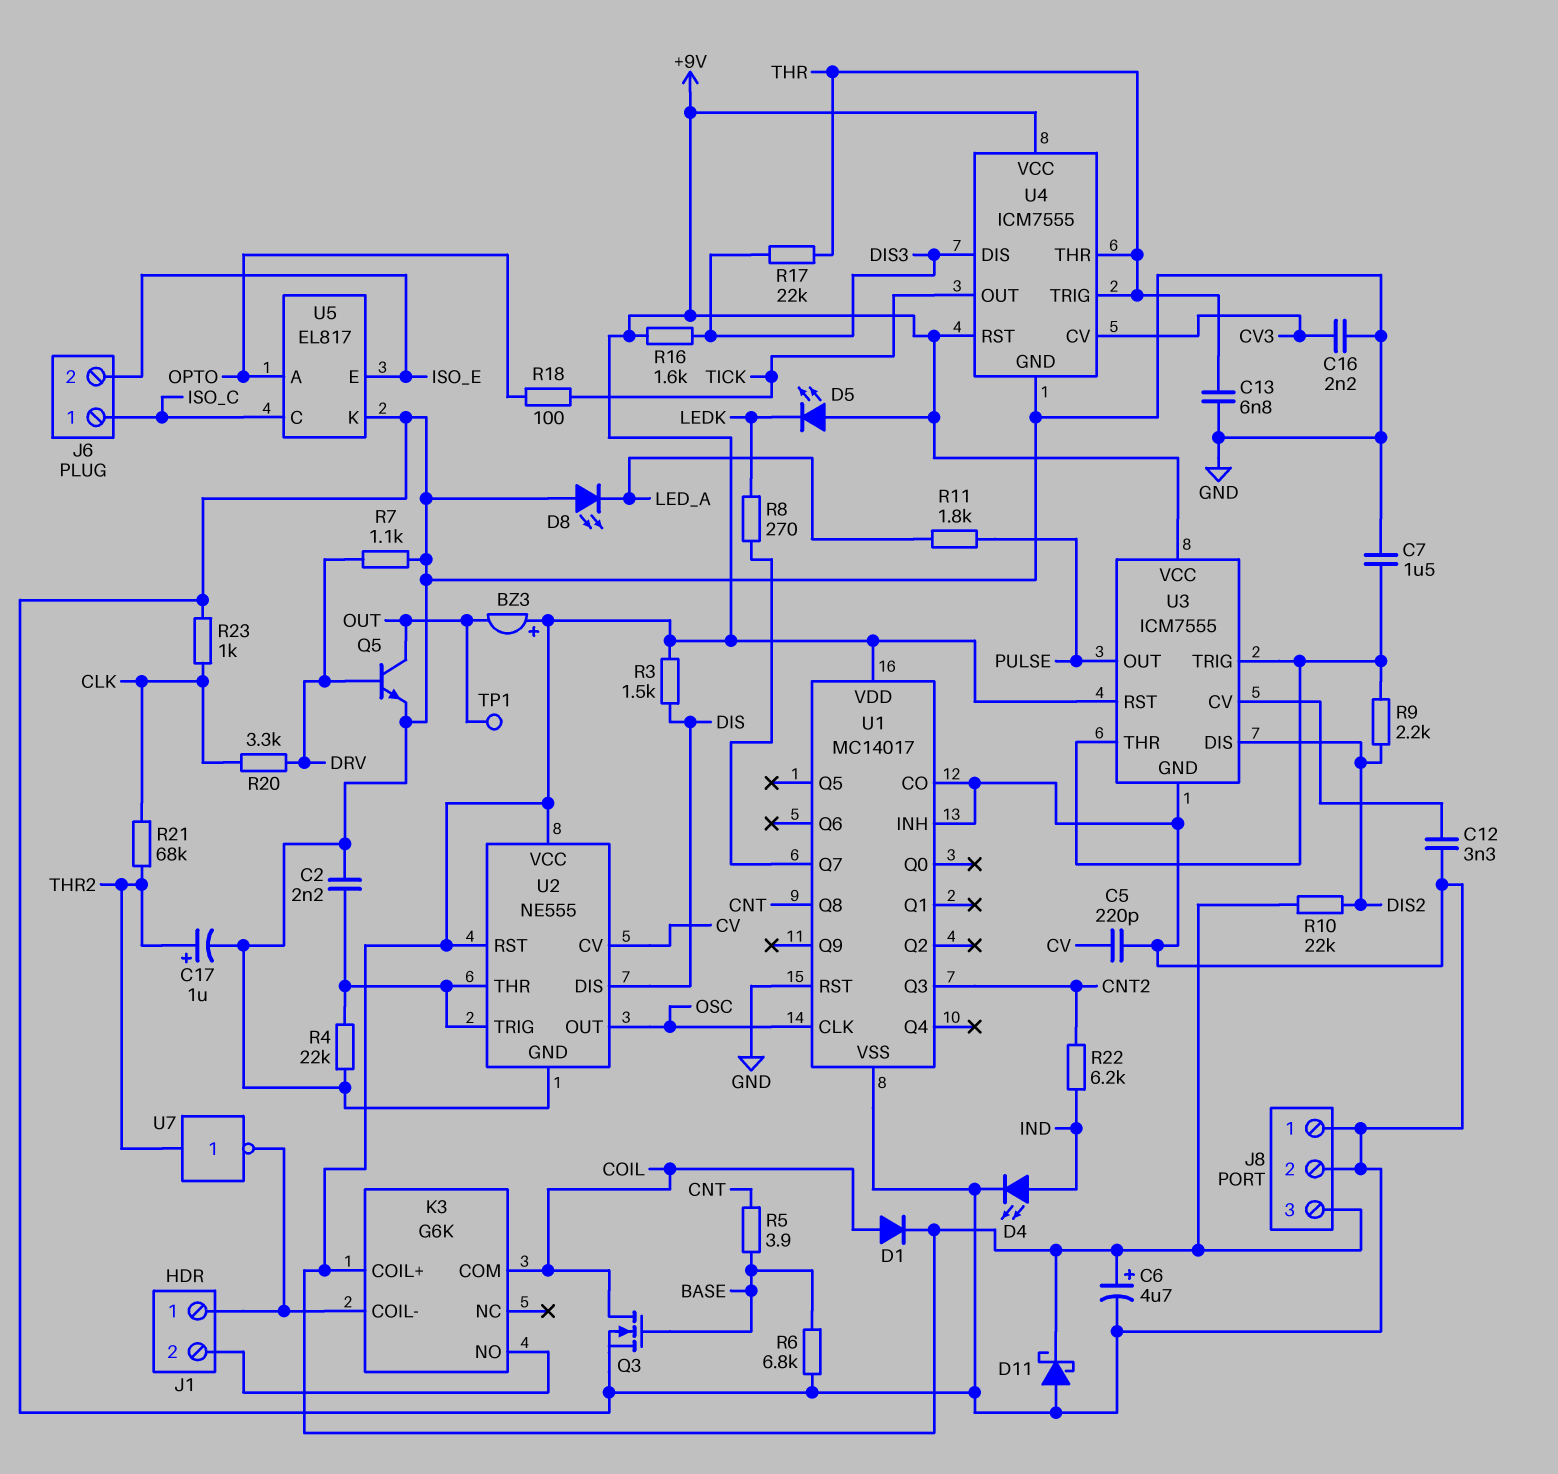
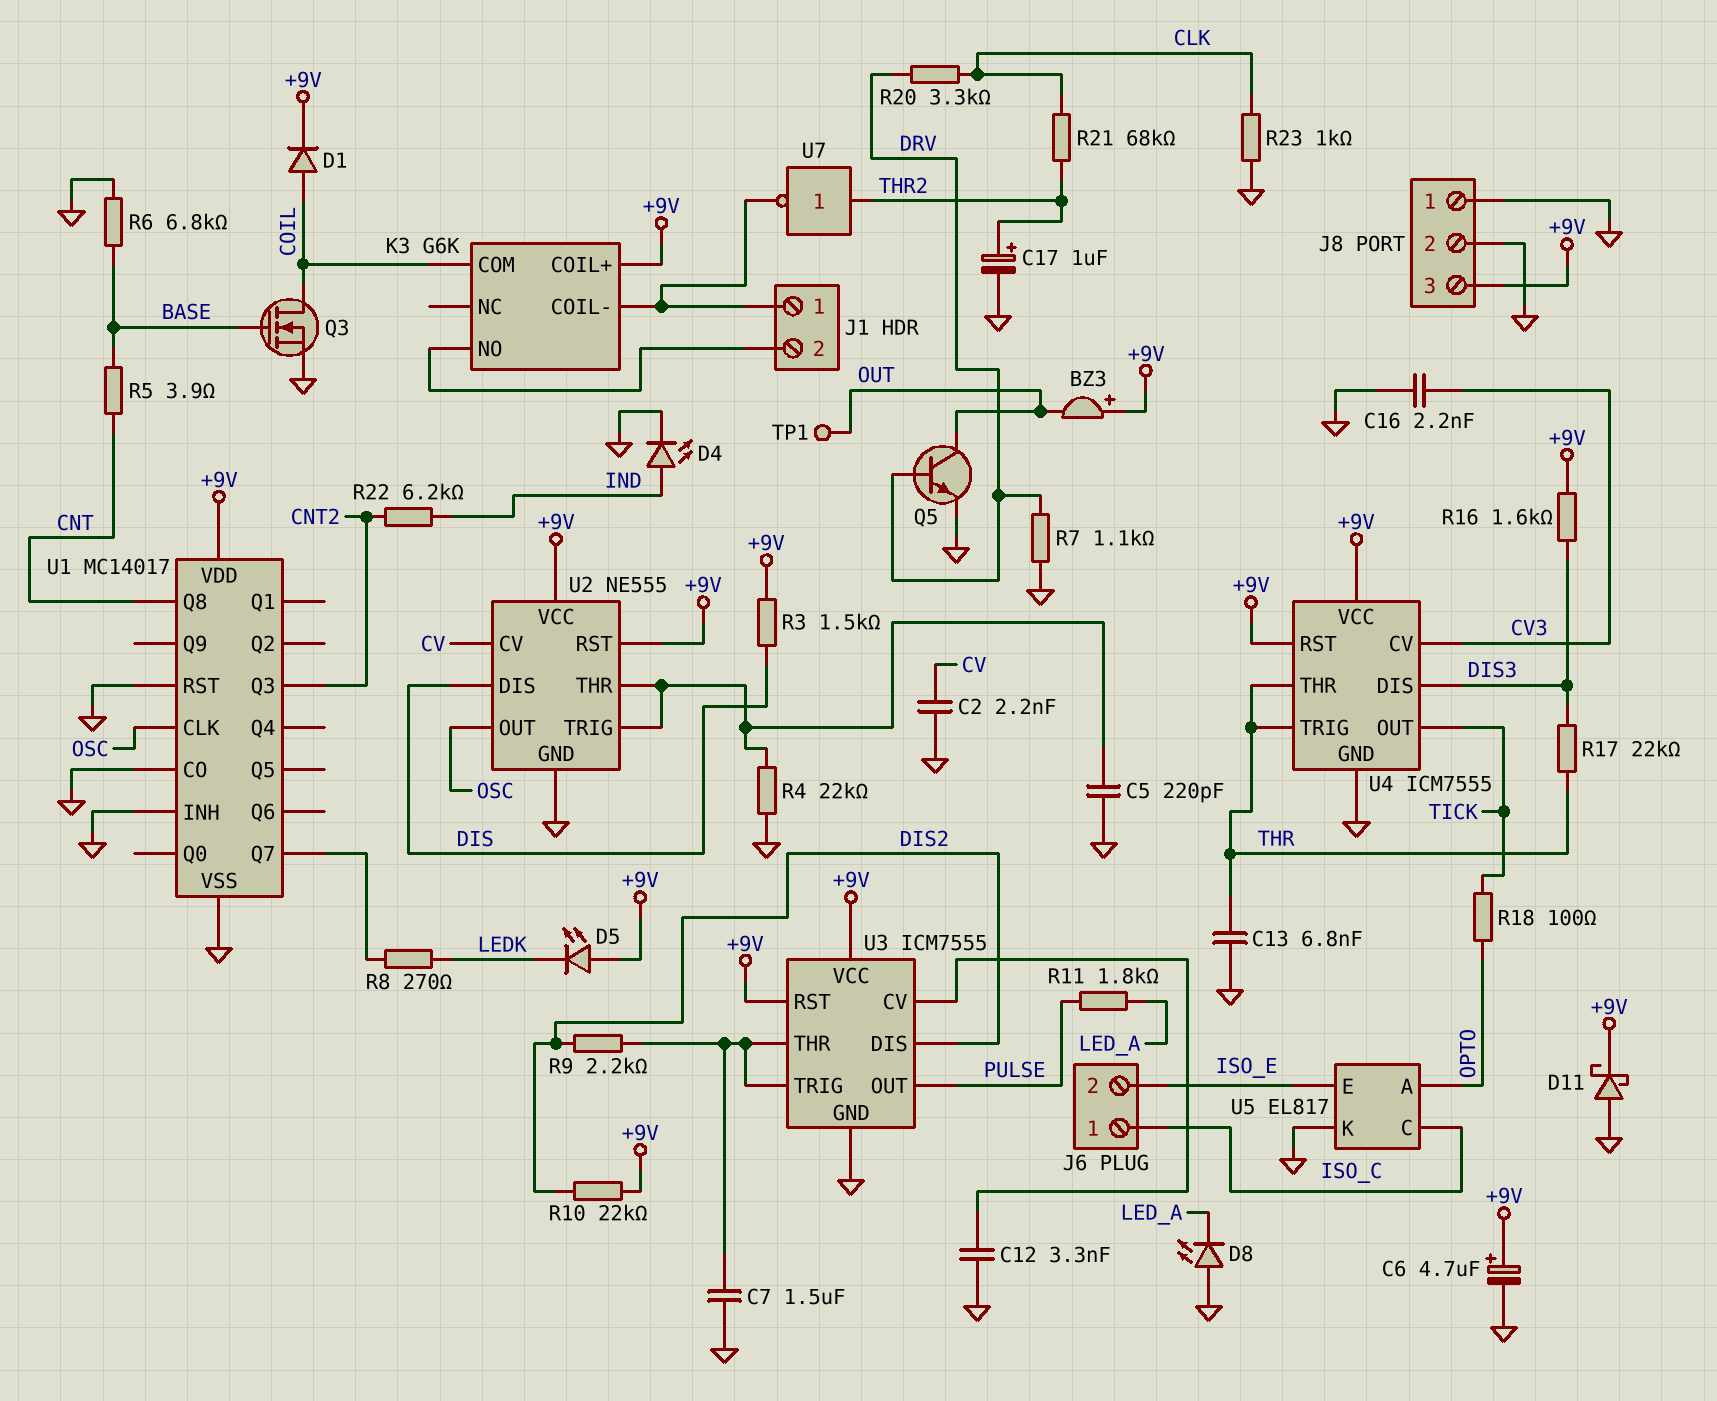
C2: 2.2nF (GND, U2/THR) -> 2.2nF (CV, GND)
C5: 220pF (CV, GND) -> 220pF (GND, U2/THR)

